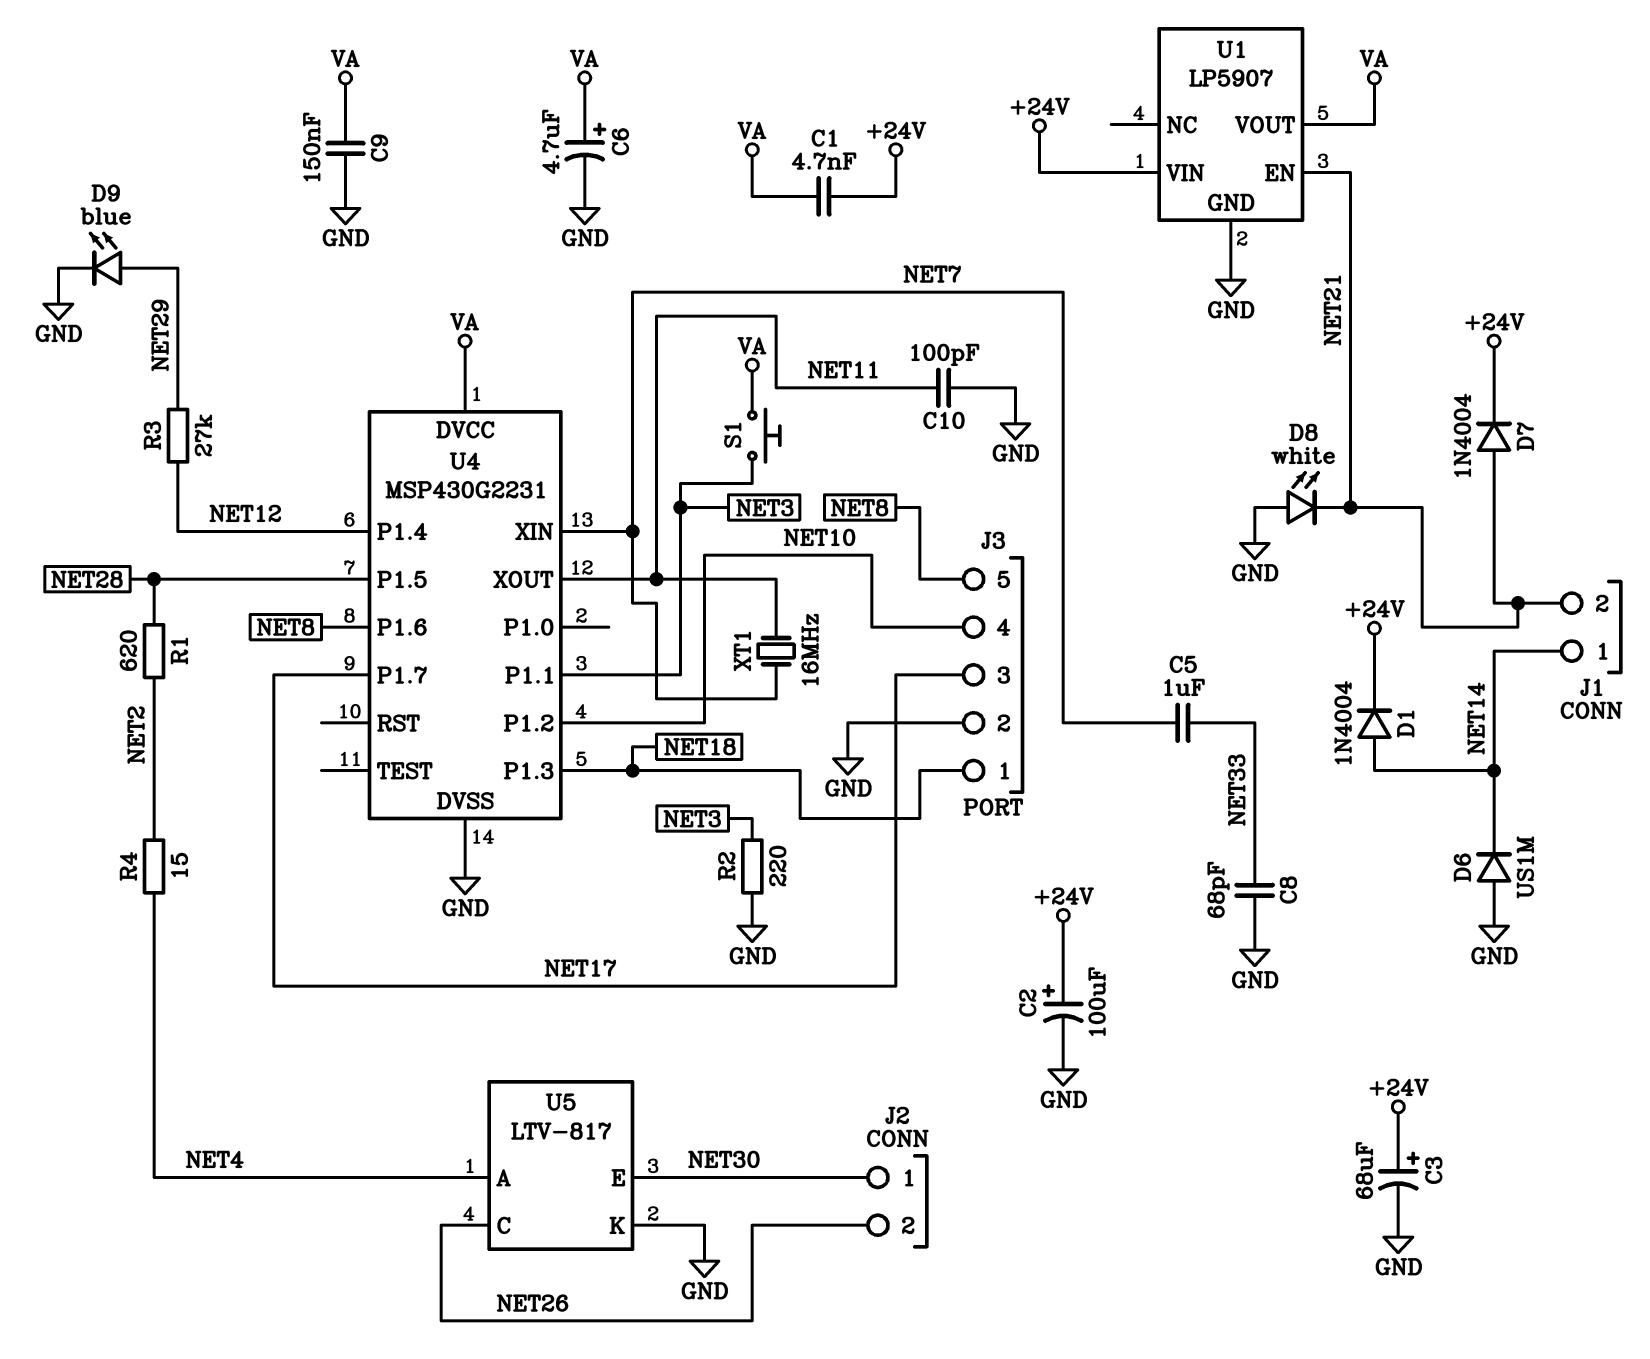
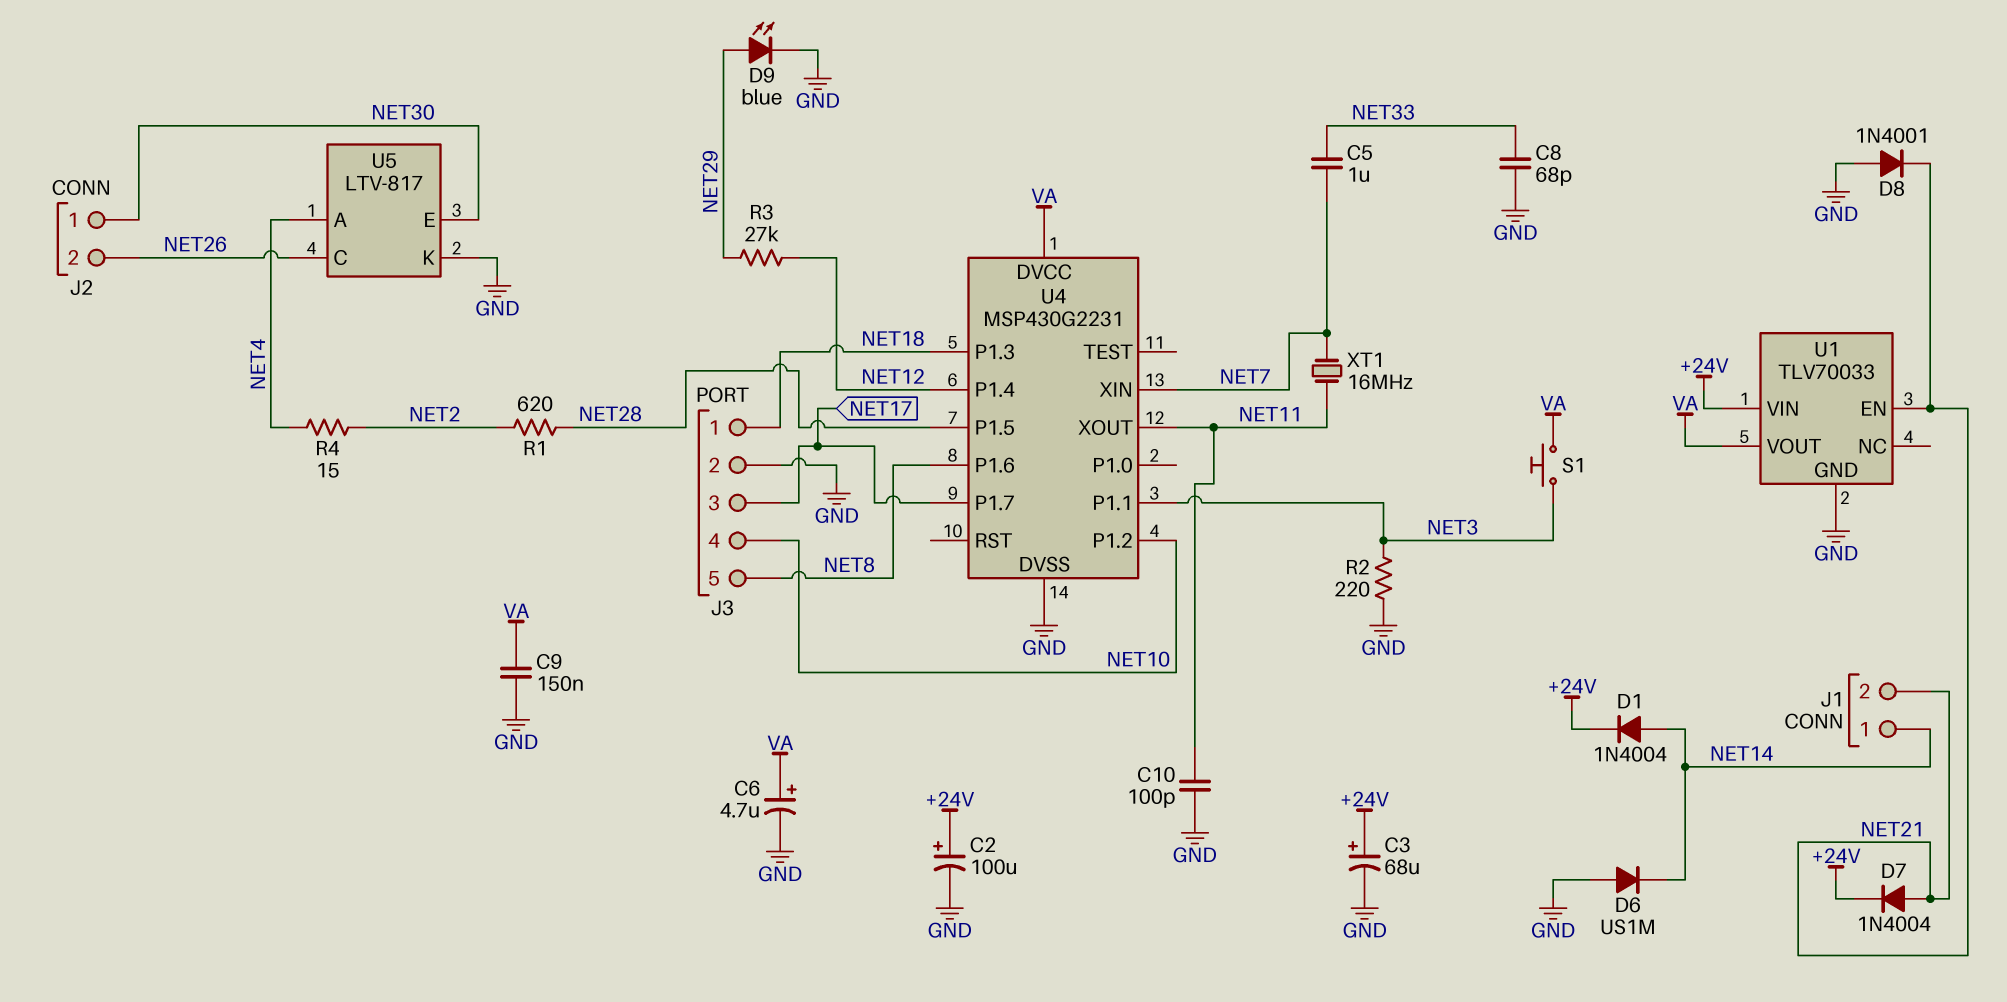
C1: 4.7nF (+24V, VA) -> none
D8: LED white (A GND, K NET21) -> diode 1N4001 (A GND, K NET21)
U1: LP5907 -> TLV70033

